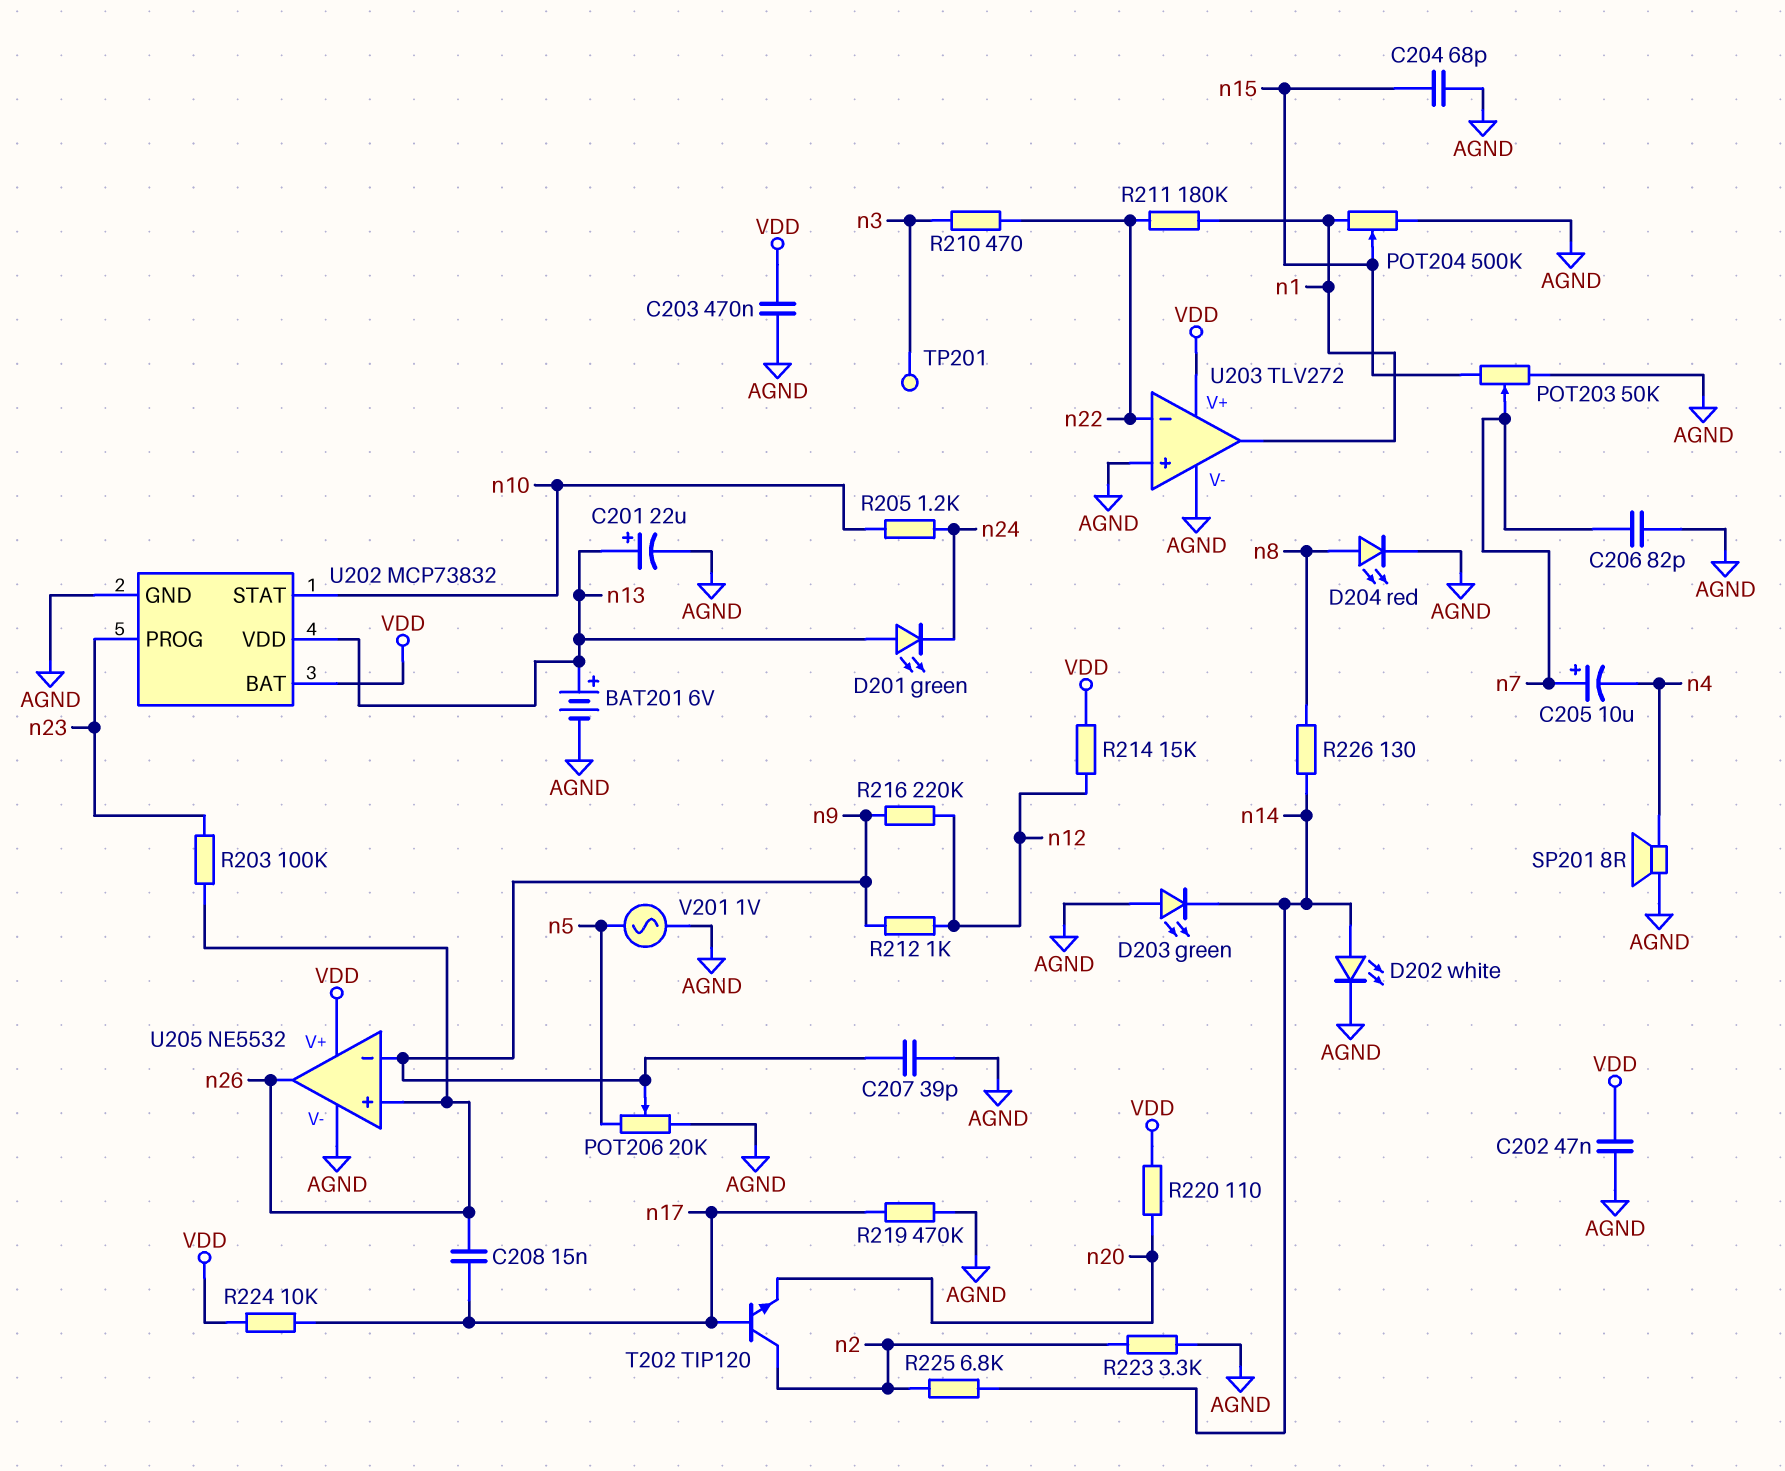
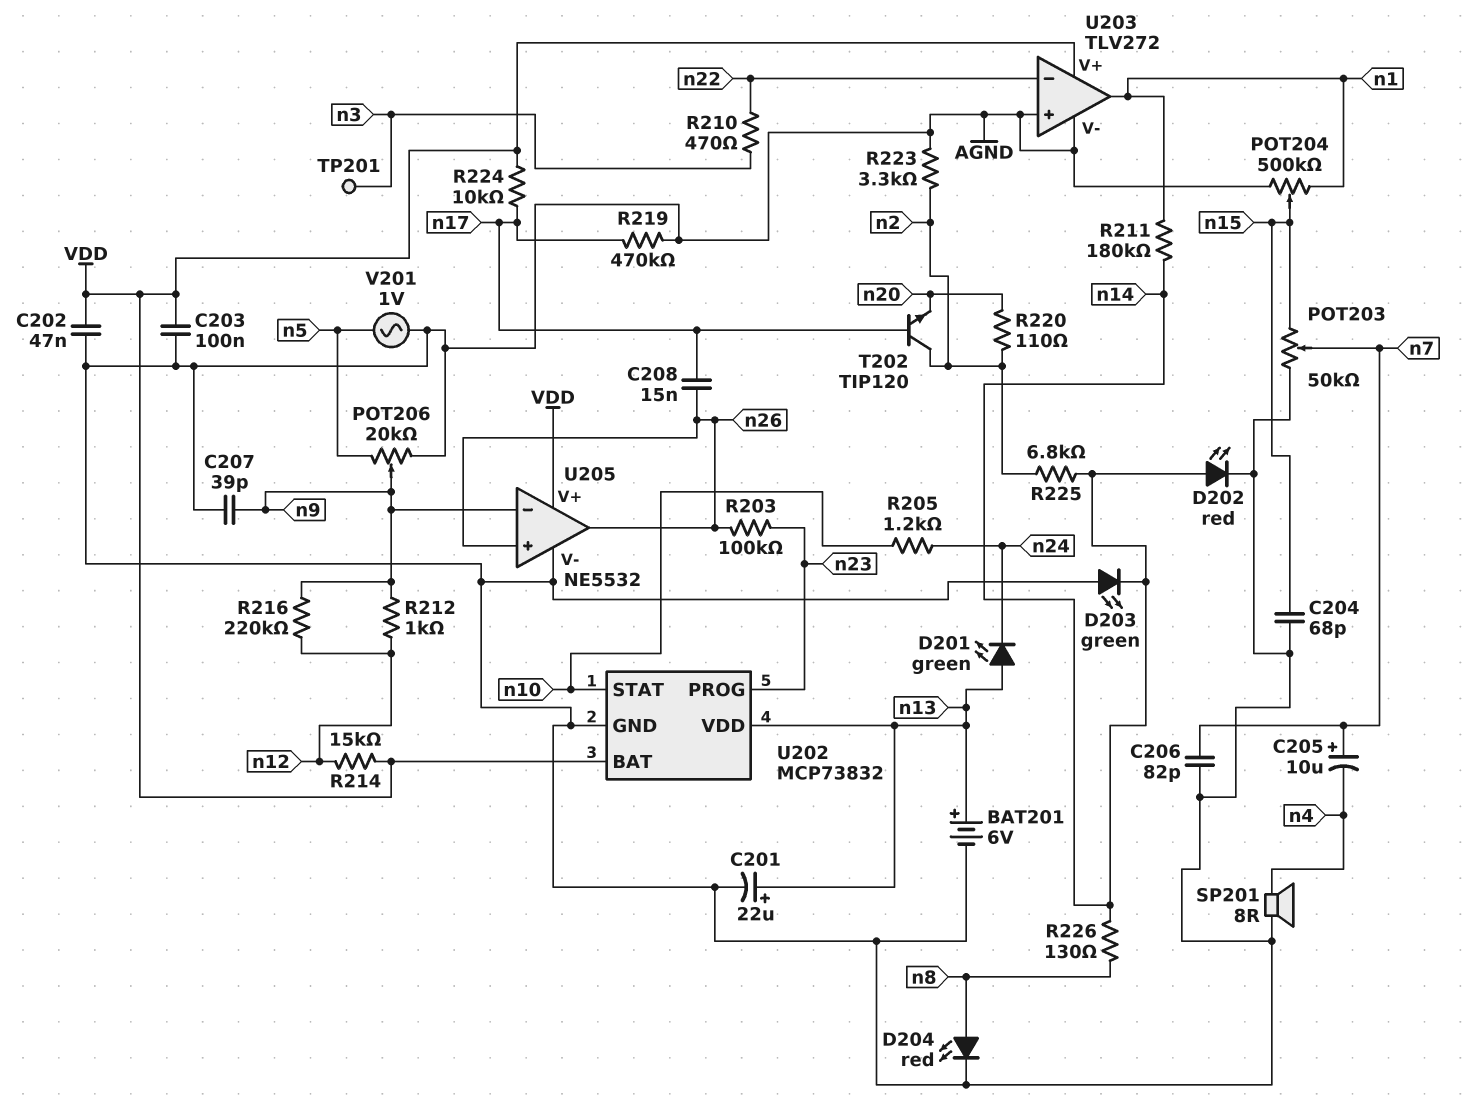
C203: 470nF (AGND, VDD) -> 100nF (AGND, VDD)
D202: LED white (A n14, K AGND) -> LED red (A n14, K AGND)
R211: 180k (n1, n22) -> 180k (n1, n14)
R220: 110 (VDD, n20) -> 110 (n2, n20)

